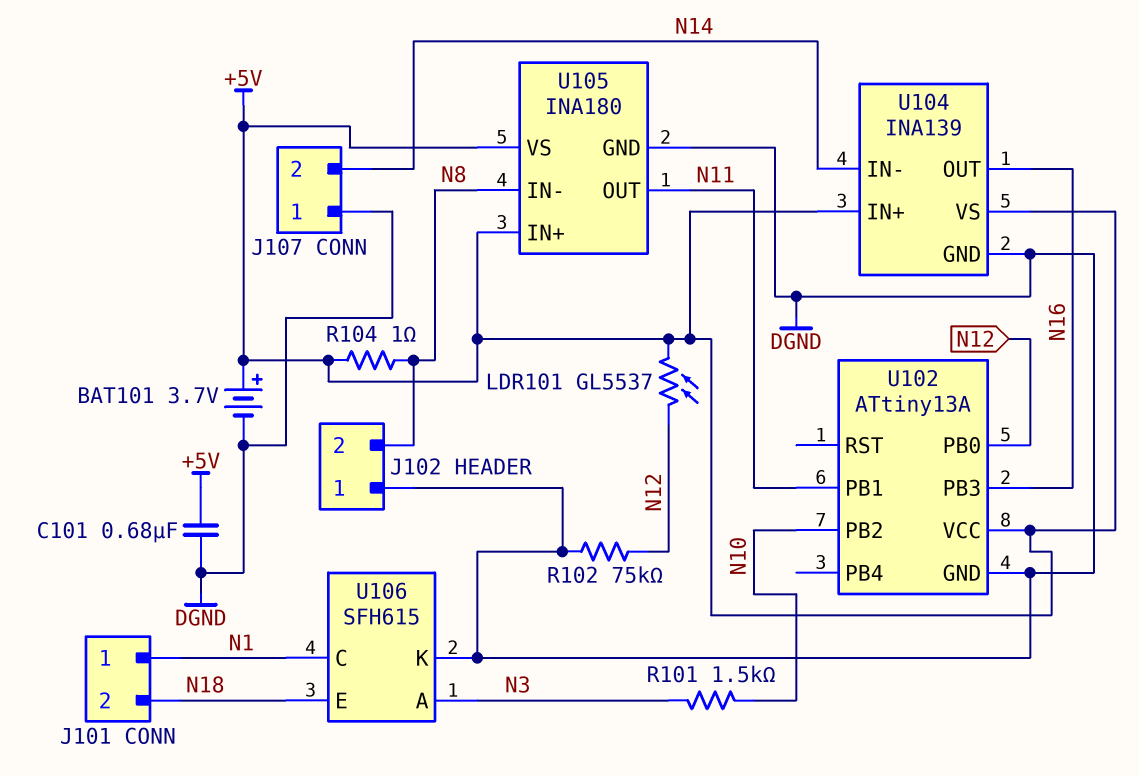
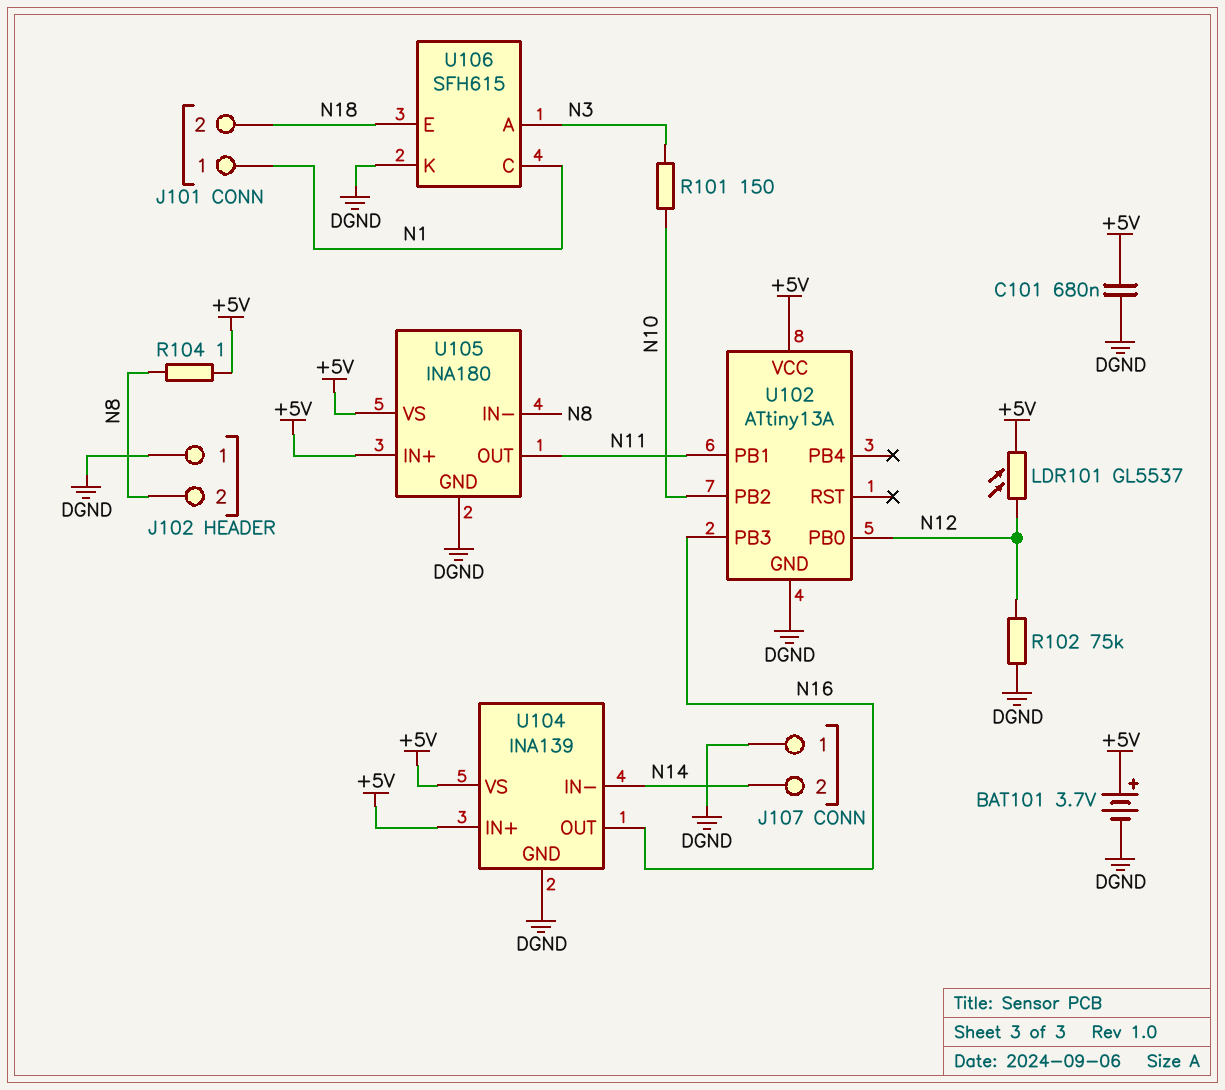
R101: 1.5k (N3, N10) -> 150 (N3, N10)

